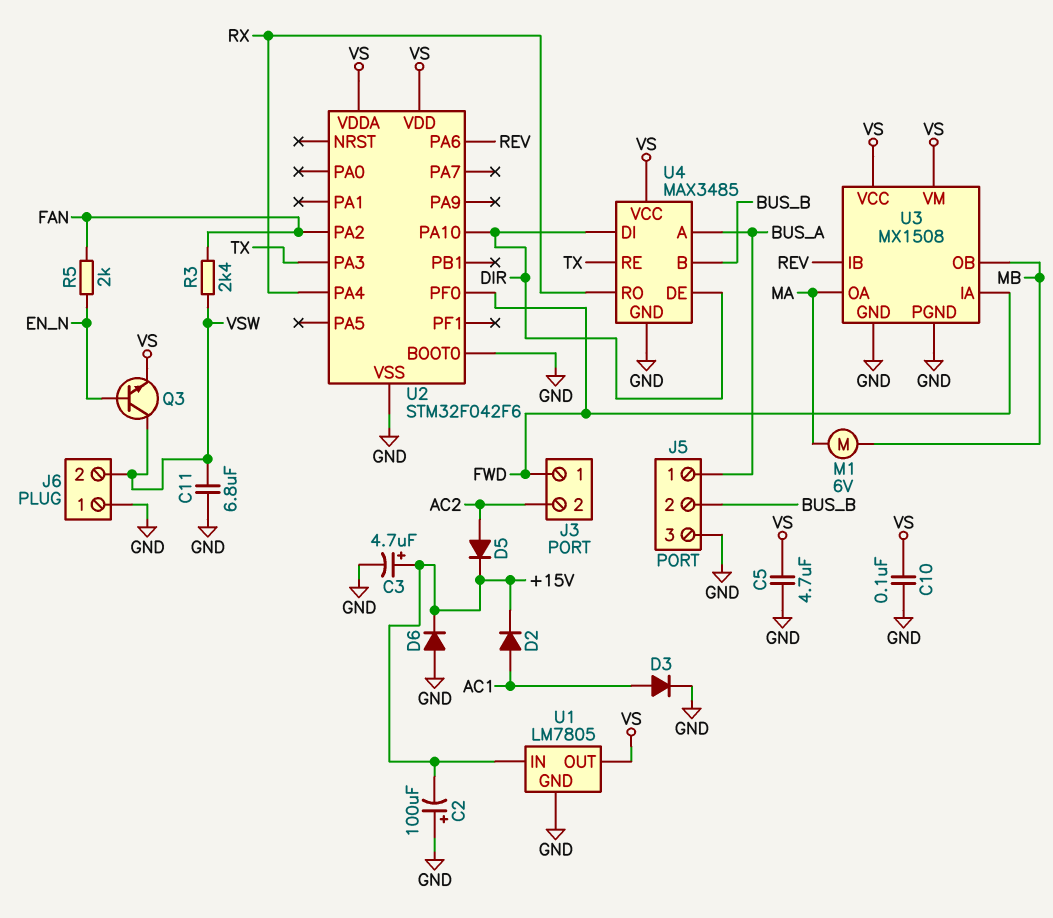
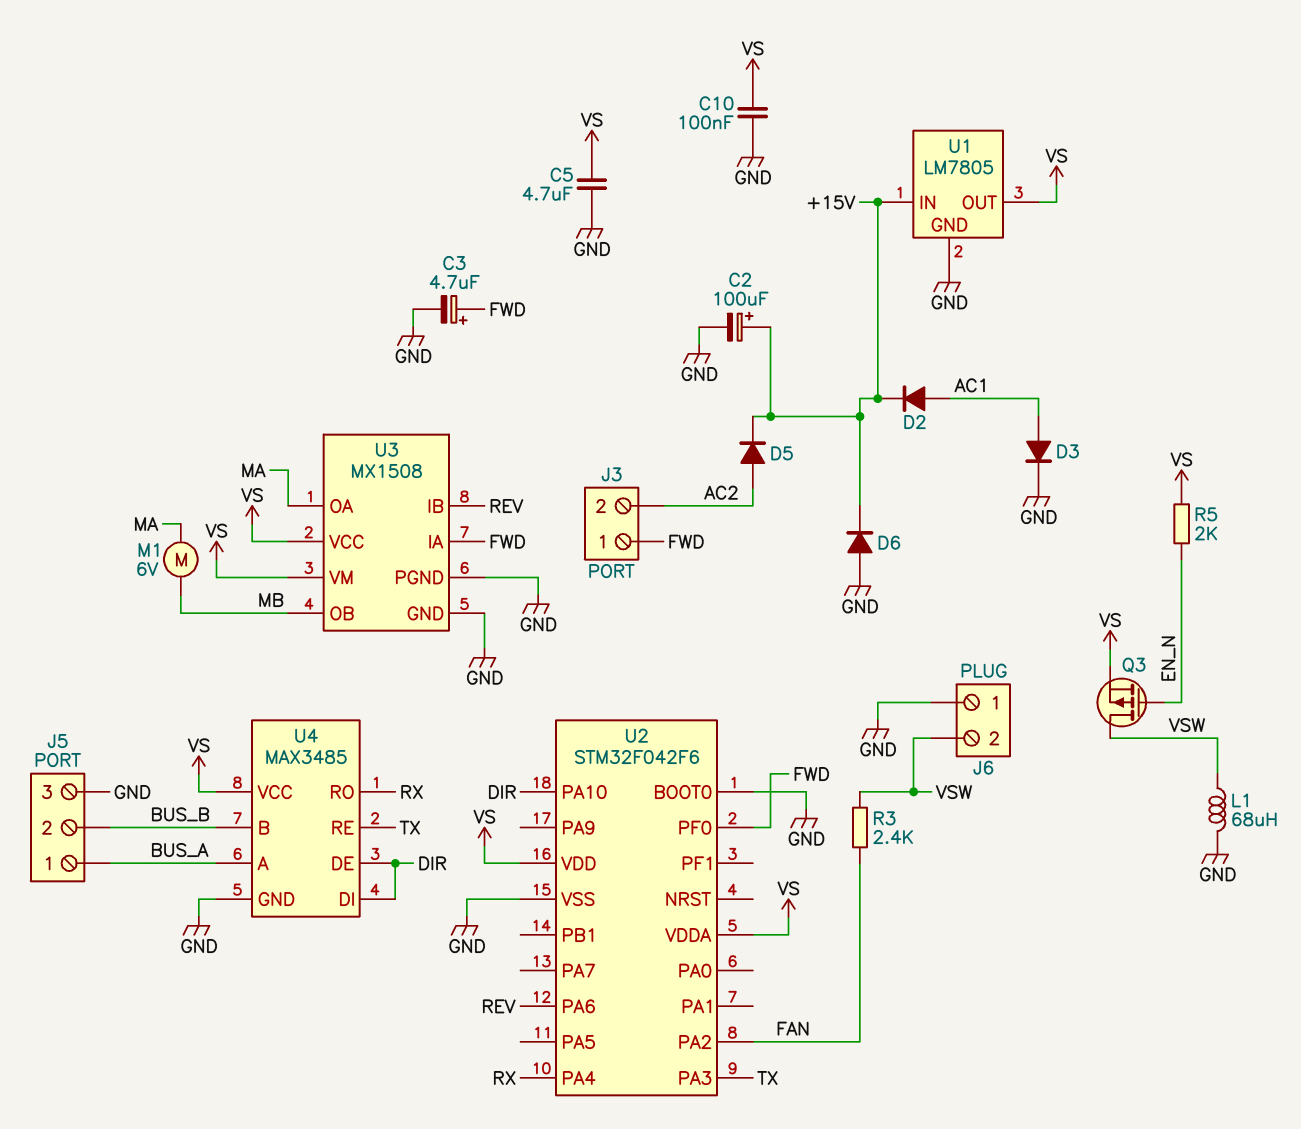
C2: 100uF (plus GND, minus +15V) -> 100uF (plus +15V, minus GND)
C3: 4.7uF (plus +15V, minus GND) -> 4.7uF (plus FWD, minus GND)
C11: 6.8uF (GND, VSW) -> none
L1: none -> 68uH (GND, VSW)
Q3: NPN (B EN_N, C VSW, E VS) -> PMOS (G EN_N, D VSW, S VS)
R5: 2k (EN_N, FAN) -> 2k (EN_N, VS)

